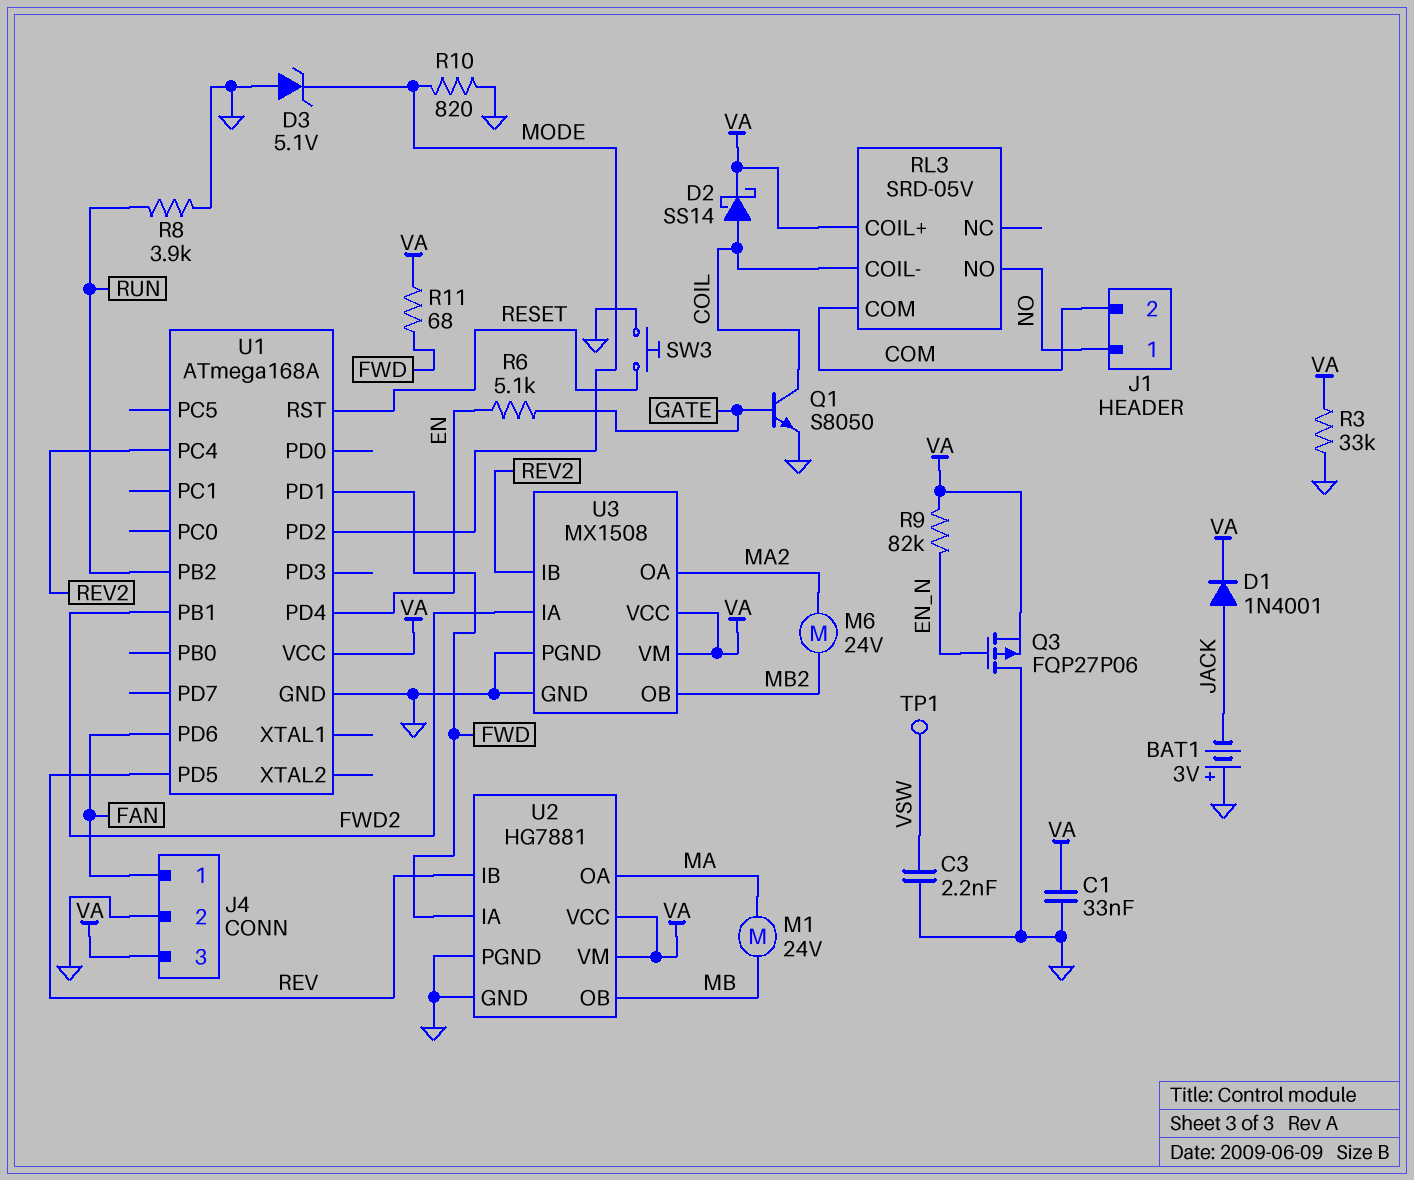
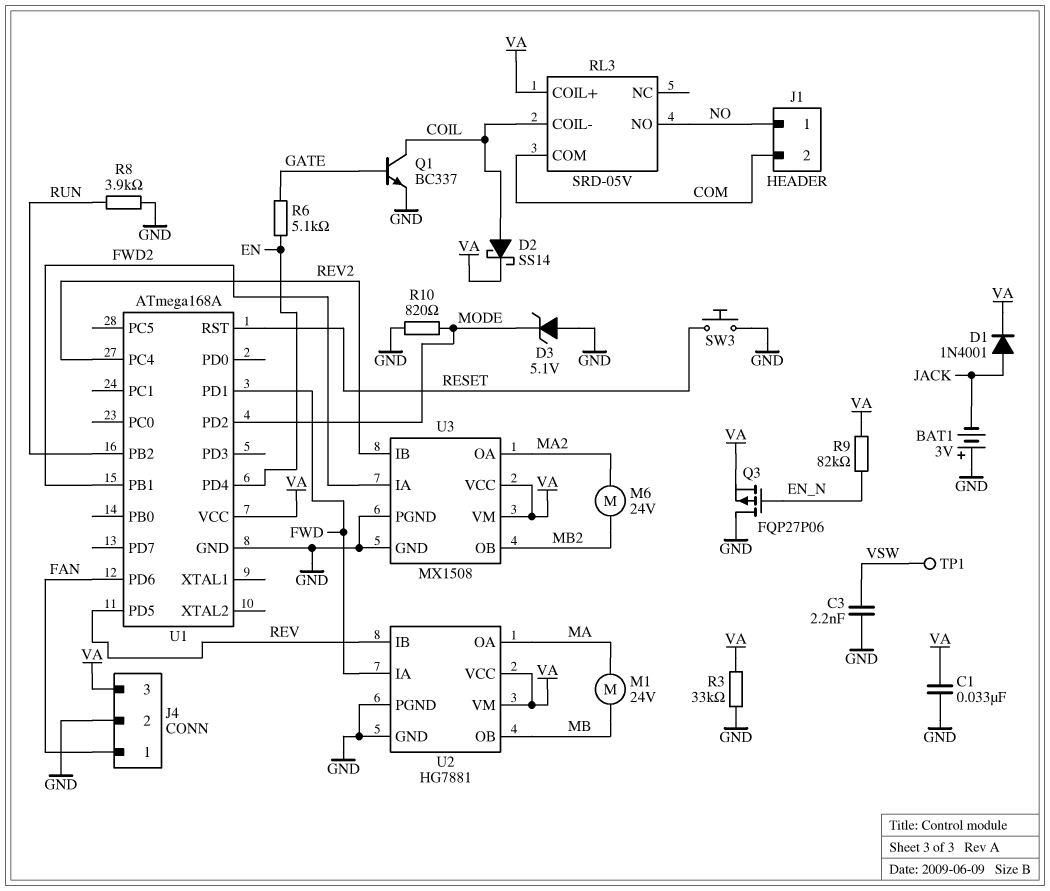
Q1: NPN S8050 (B GATE, C COIL, E GND) -> NPN BC337 (B GATE, C COIL, E GND)
R11: 68 (FWD, VA) -> none

